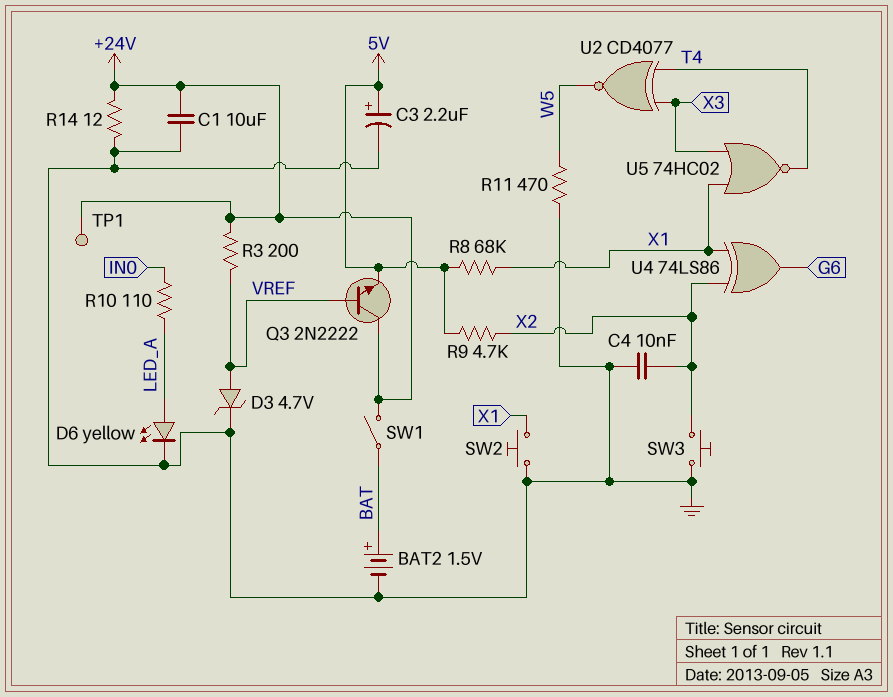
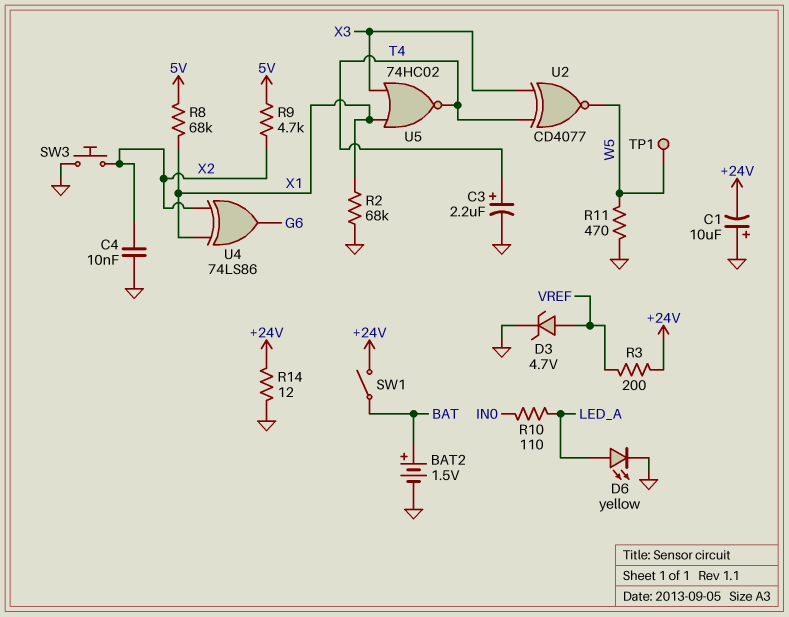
C1: 10uF (+24V, GND) -> 10uF (plus GND, minus +24V)
C3: 2.2uF (plus 5V, minus GND) -> 2.2uF (plus T4, minus GND)
Q3: NPN 2N2222 (B VREF, C +24V, E 5V) -> none
R2: none -> 68k (GND, X1)
SW2: button (GND, X1) -> none
TP1: test point (+24V) -> test point (W5)

